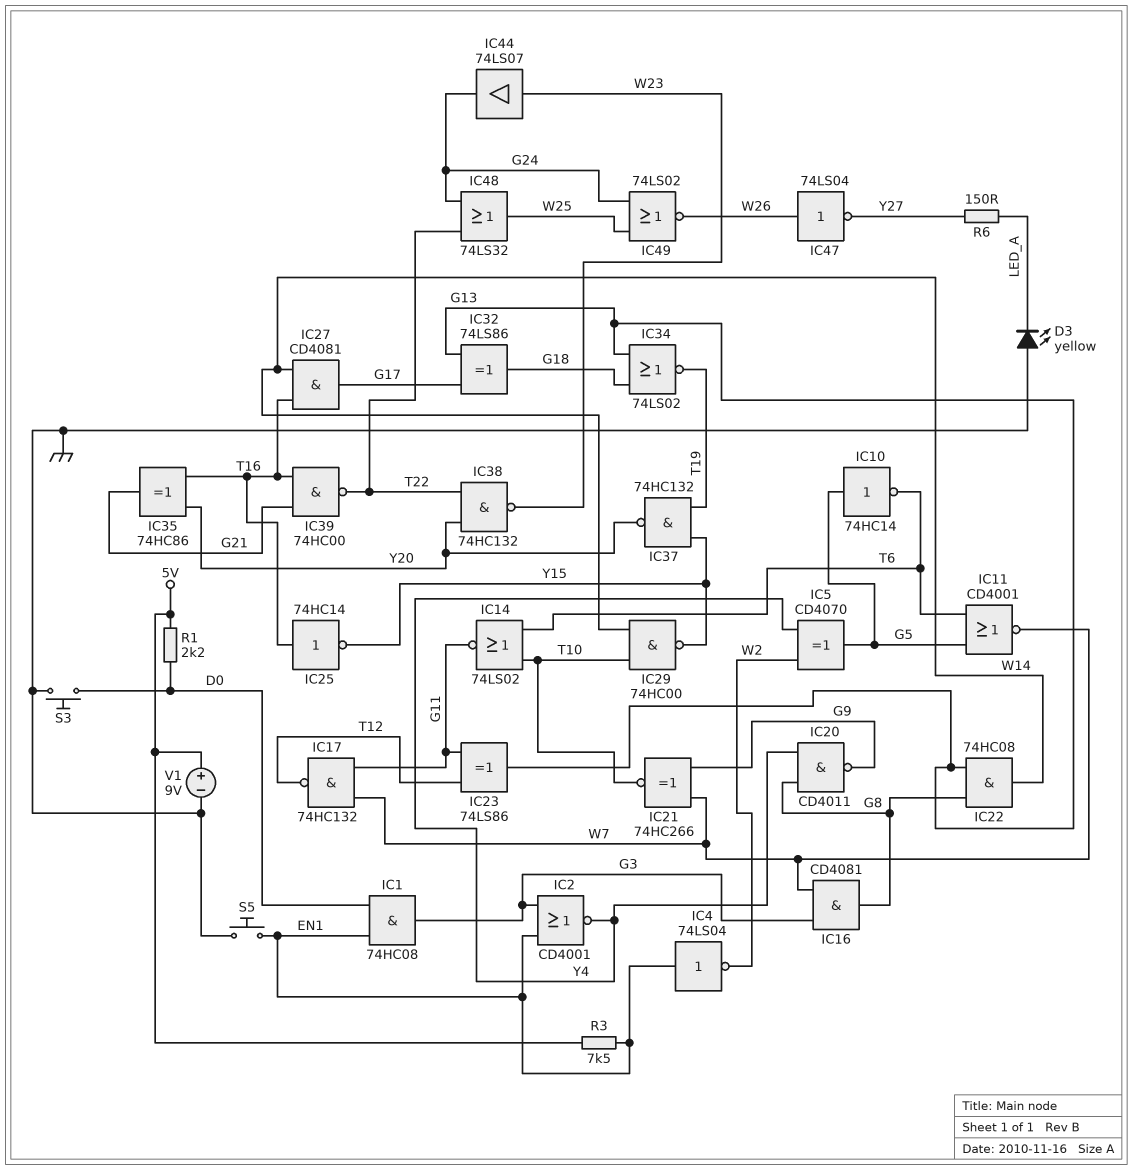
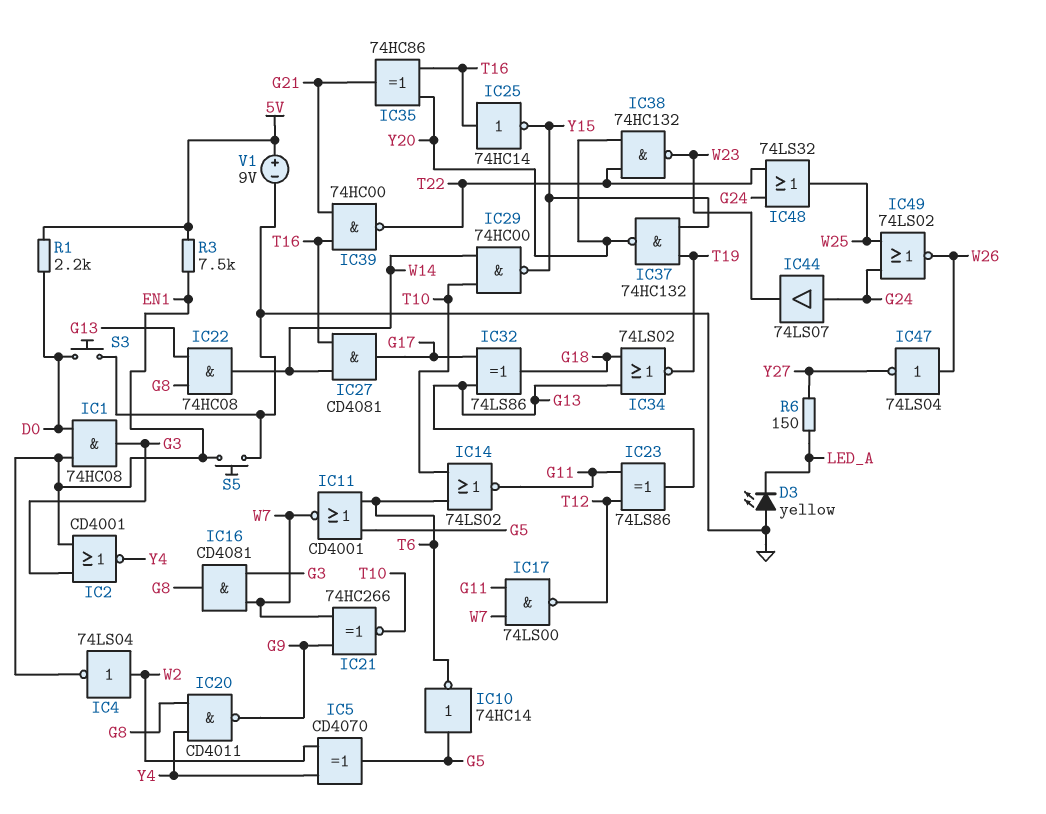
IC4: NOT 74LS04 (in EN1, out W2) -> NOT 74LS04 (in W2, out EN1)
IC17: NAND 74HC132 (in G11, in W7, out T12) -> NAND 74LS00 (in G11, in W7, out T12)
IC44: buffer 74LS07 (in W23, out G24) -> buffer 74LS07 (in G24, out W23)

